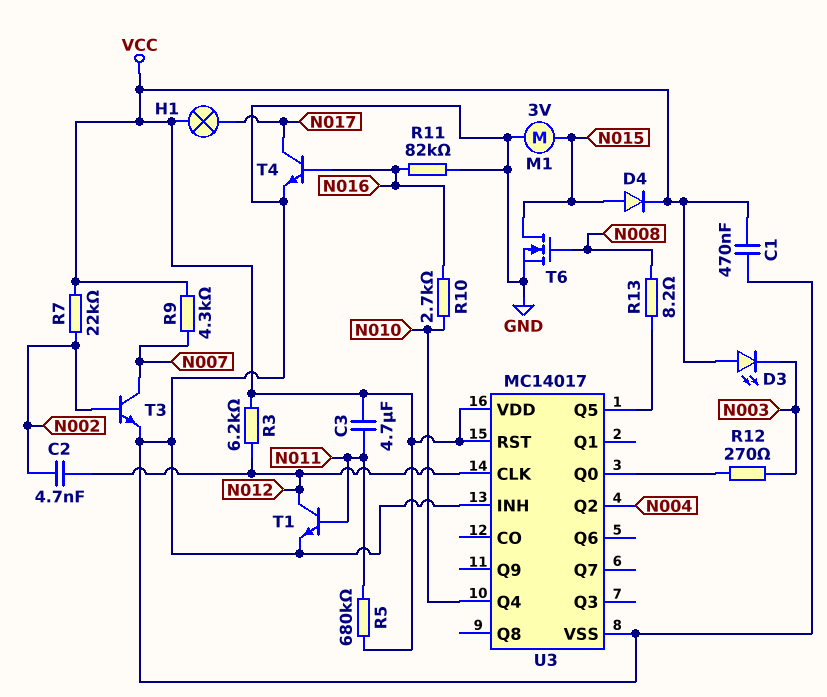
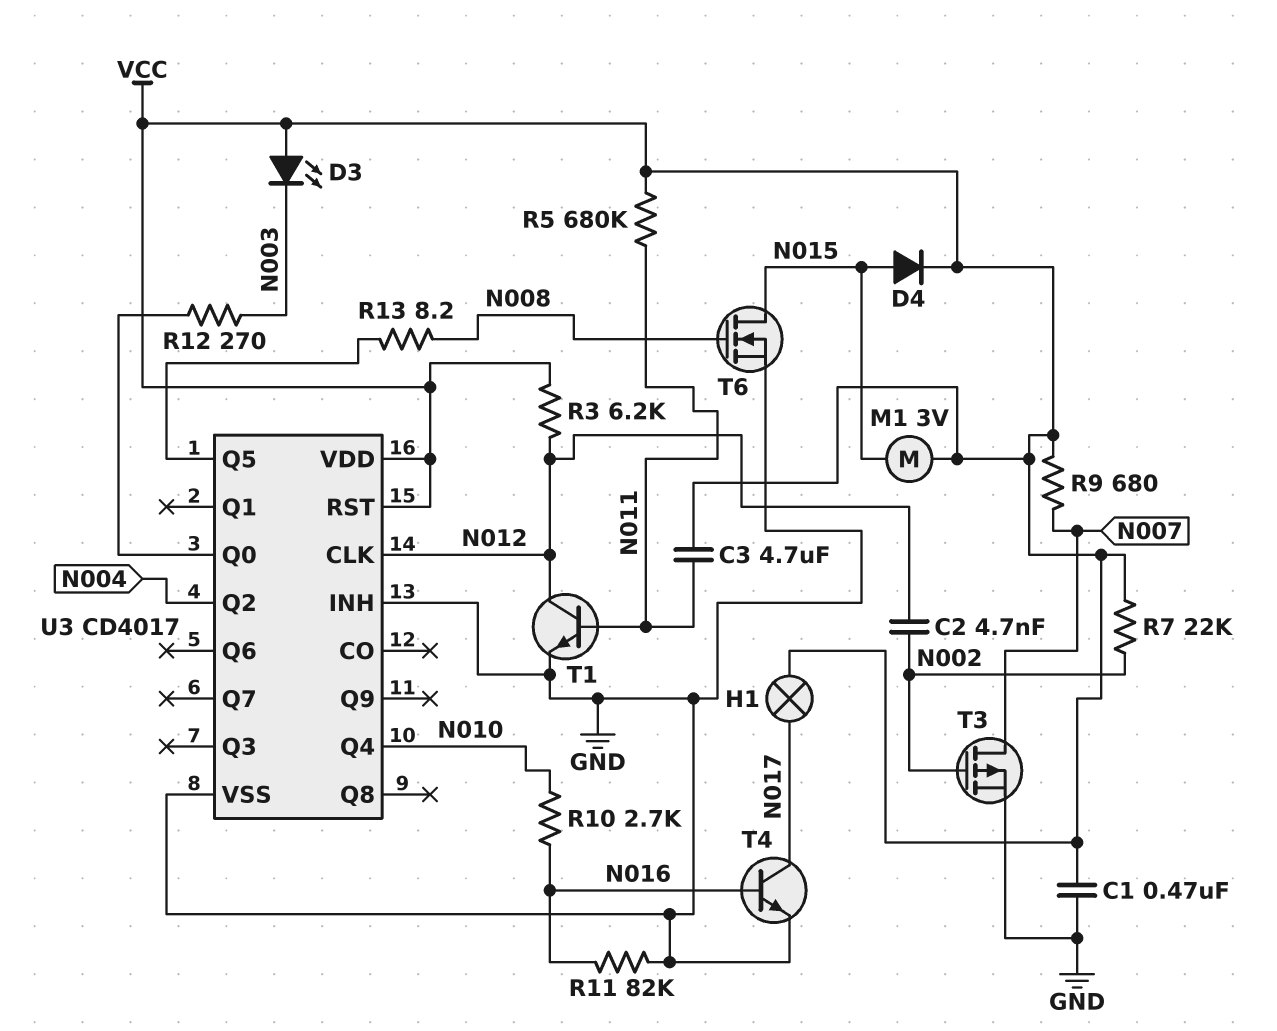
M1: motor 3V (GND, N015) -> motor 3V (N015, VCC)
R9: 4.3k (N007, VCC) -> 680 (N007, VCC)
T3: NPN (B N002, C N007, E GND) -> PMOS (G N002, D N007, S GND)
U3: MC14017 -> CD4017

